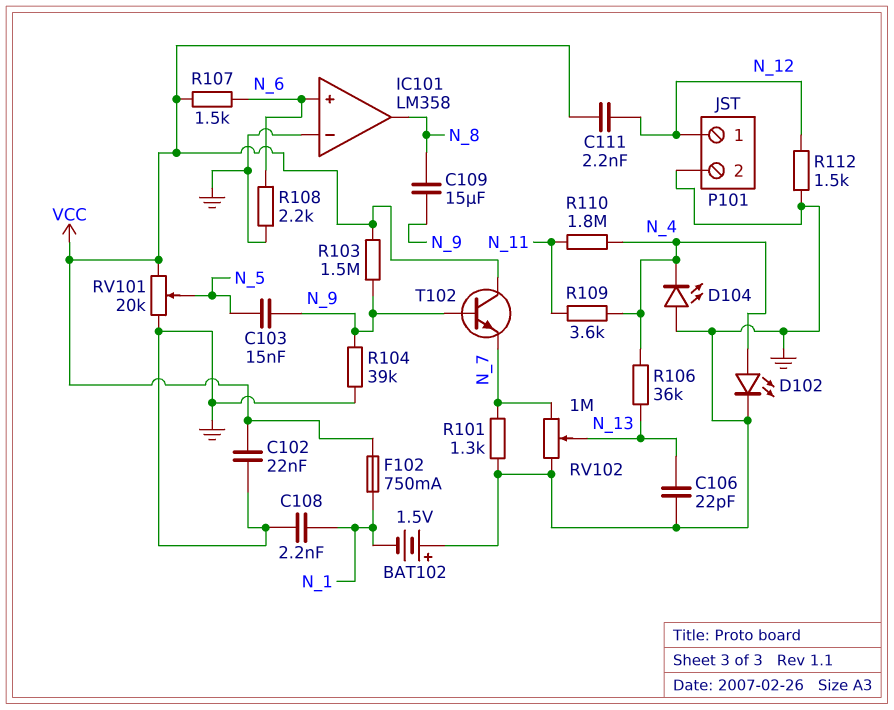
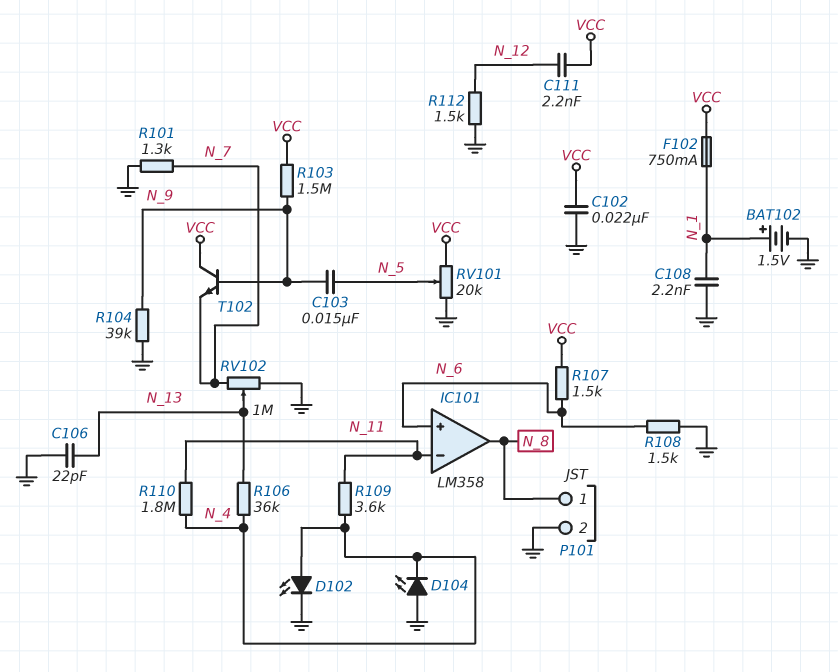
BAT102: 1.5V (plus GND, minus N_1) -> 1.5V (plus N_1, minus GND)
C109: 15uF (N_8, N_9) -> none
IC101 pin in-: GND -> N_11
P101 pin 1: N_12 -> N_8
R108: 2.2k (GND, N_6) -> 1.5k (GND, N_6)

